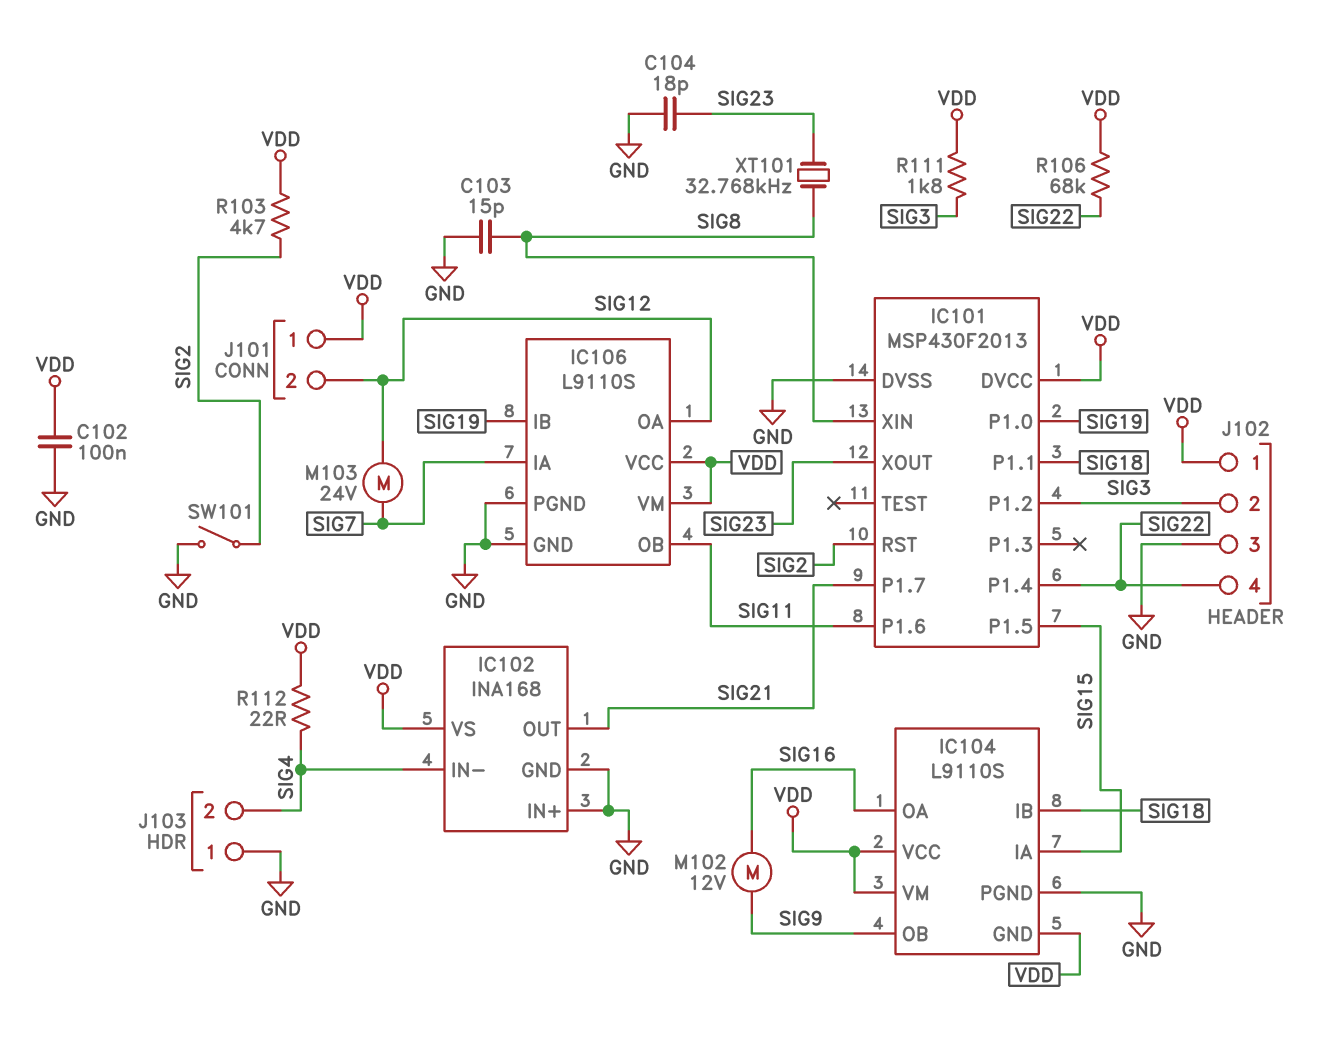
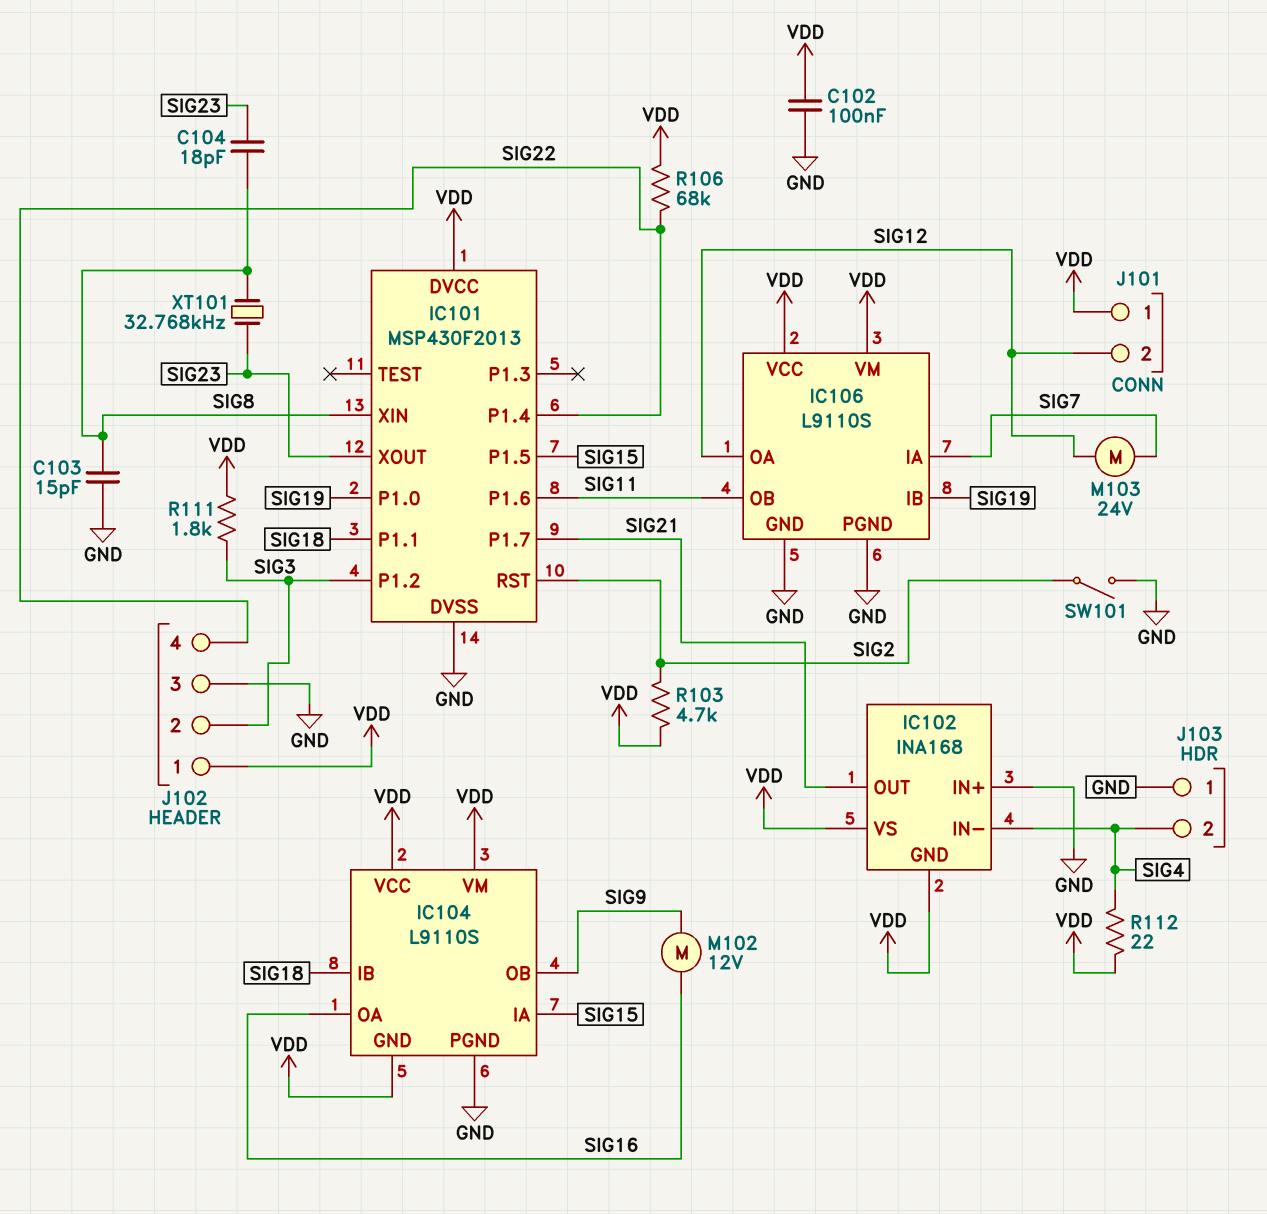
C104: 18pF (GND, SIG23) -> 18pF (SIG8, SIG23)
IC102 pin GND: GND -> VDD

